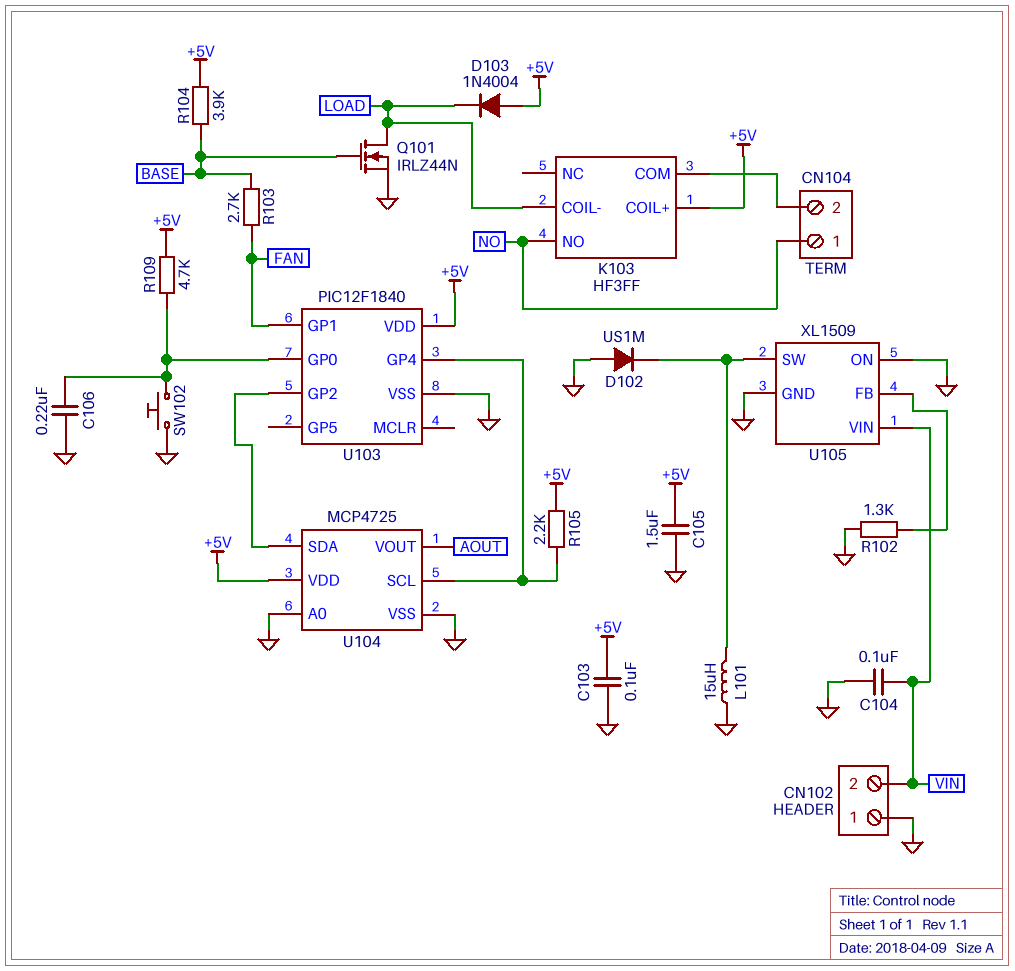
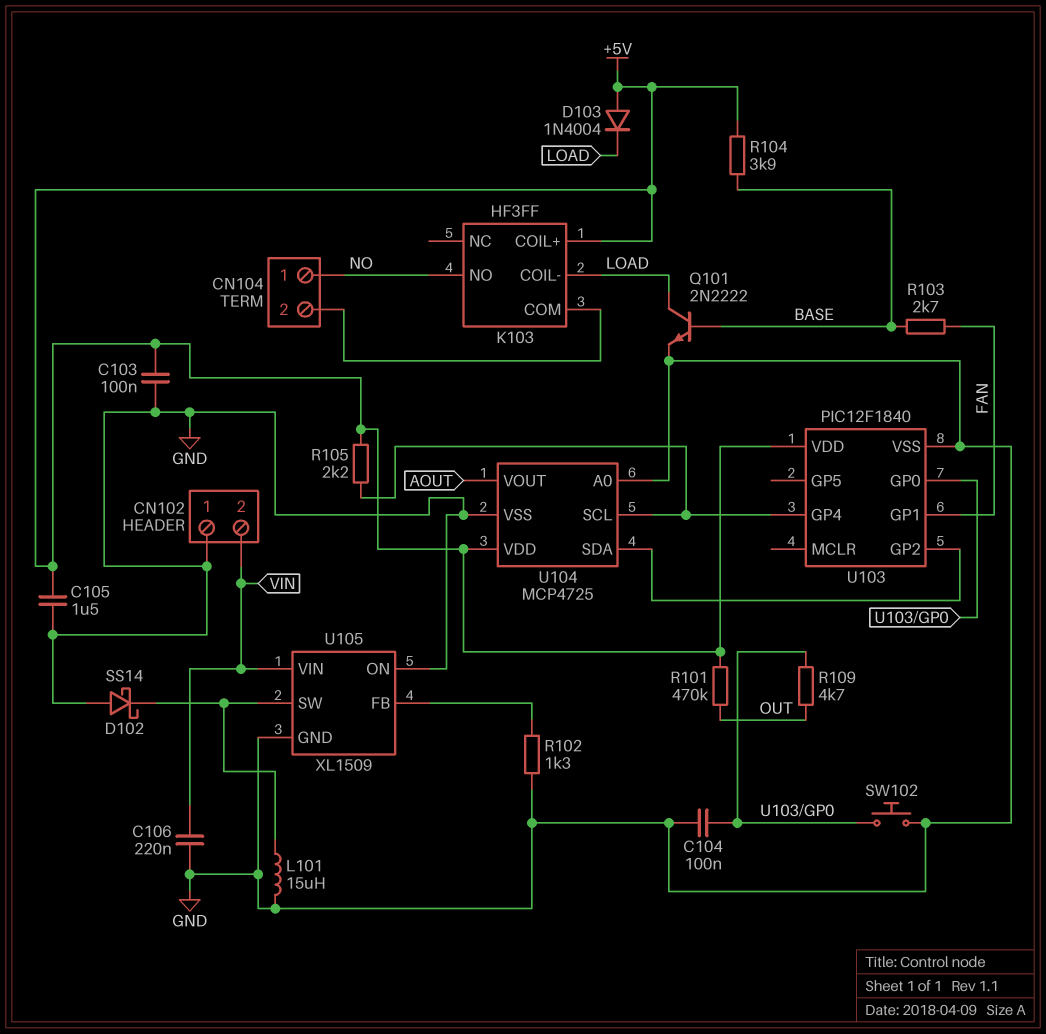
C104: 100nF (GND, VIN) -> 100nF (GND, U103/GP0)
C106: 220nF (GND, U103/GP0) -> 220nF (GND, VIN)
D102: diode US1M (A GND, K U105/SW) -> schottky SS14 (A GND, K U105/SW)
Q101: NMOS IRLZ44N (G BASE, D LOAD, S GND) -> NPN 2N2222 (B BASE, C LOAD, E GND)
R101: none -> 470k (+5V, OUT)
R109: 4.7k (+5V, U103/GP0) -> 4.7k (OUT, U103/GP0)

